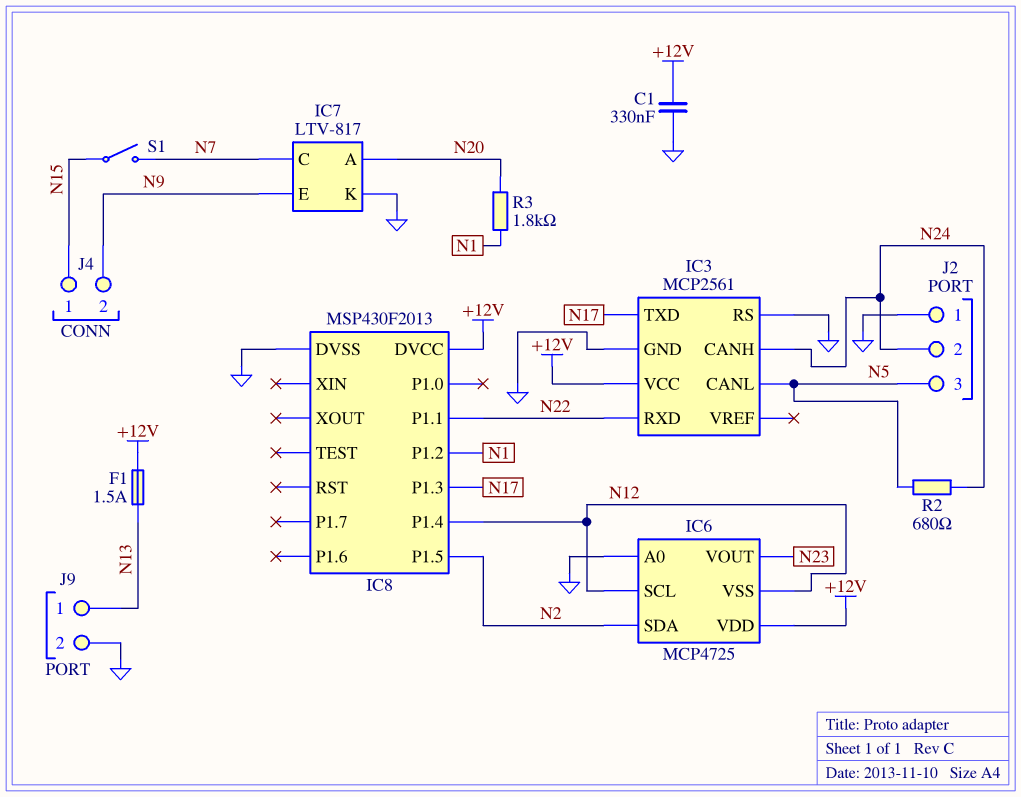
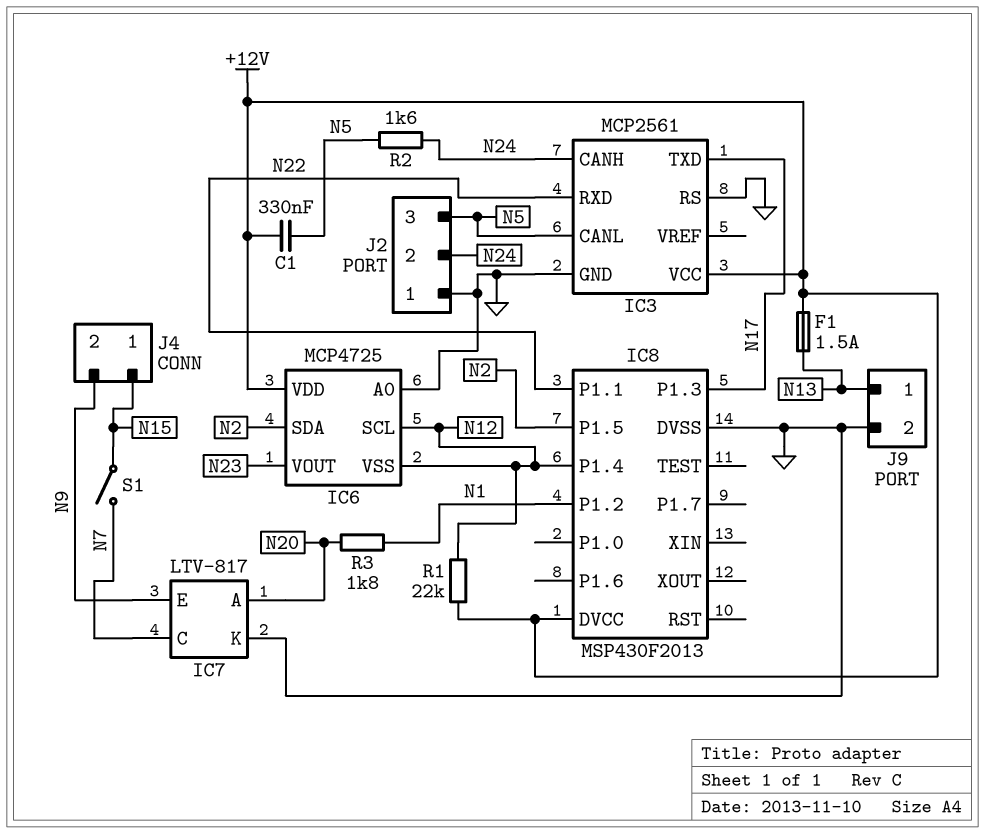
C1: 330nF (+12V, GND) -> 330nF (+12V, N5)
R1: none -> 22k (+12V, N12)
R2: 680 (N5, N24) -> 1.6k (N5, N24)

